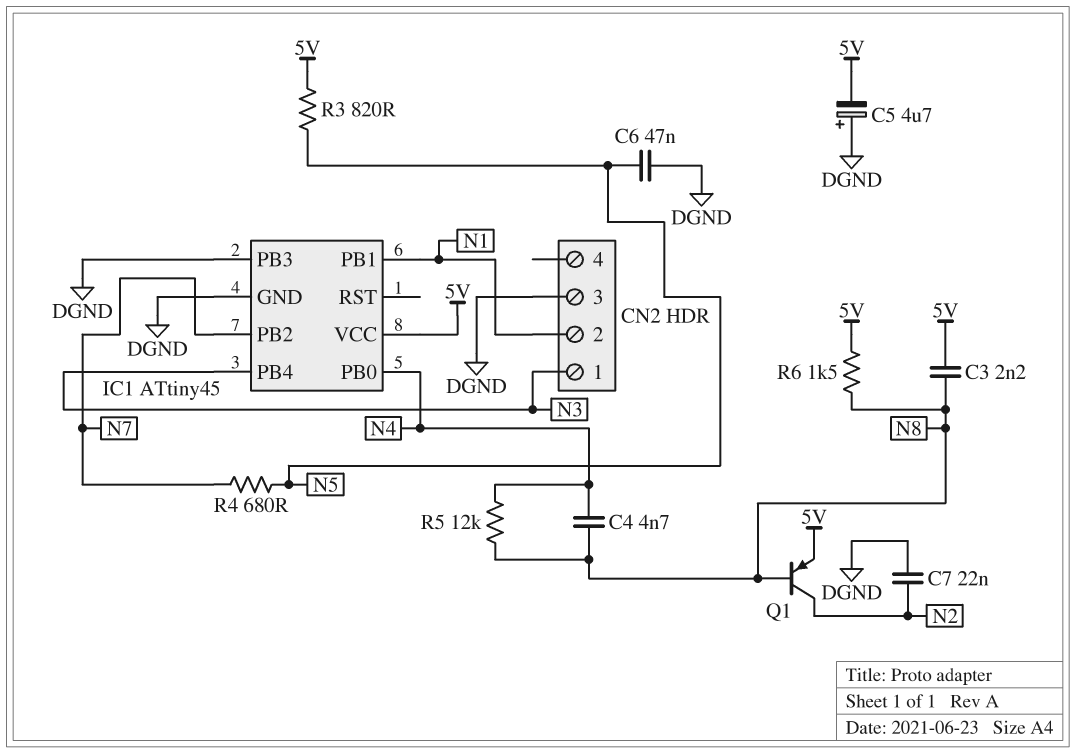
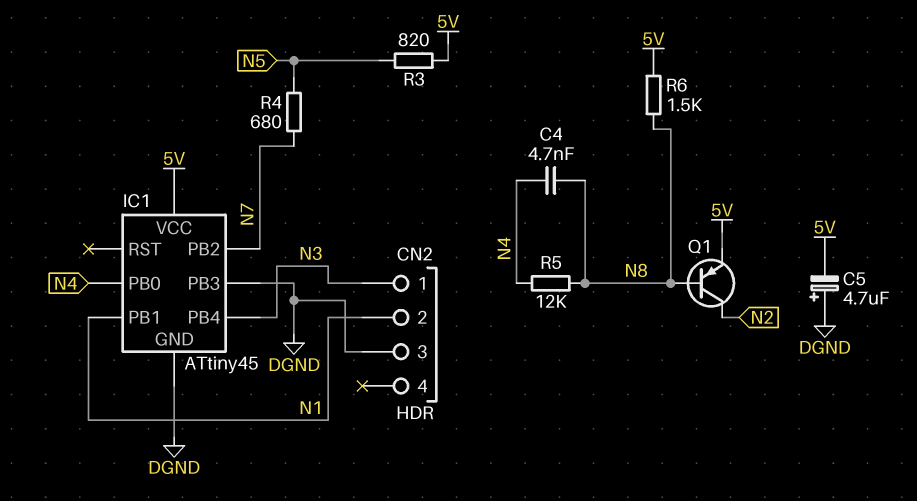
C3: 2.2nF (5V, N8) -> none
C6: 47nF (DGND, N5) -> none
C7: 22nF (DGND, N2) -> none

